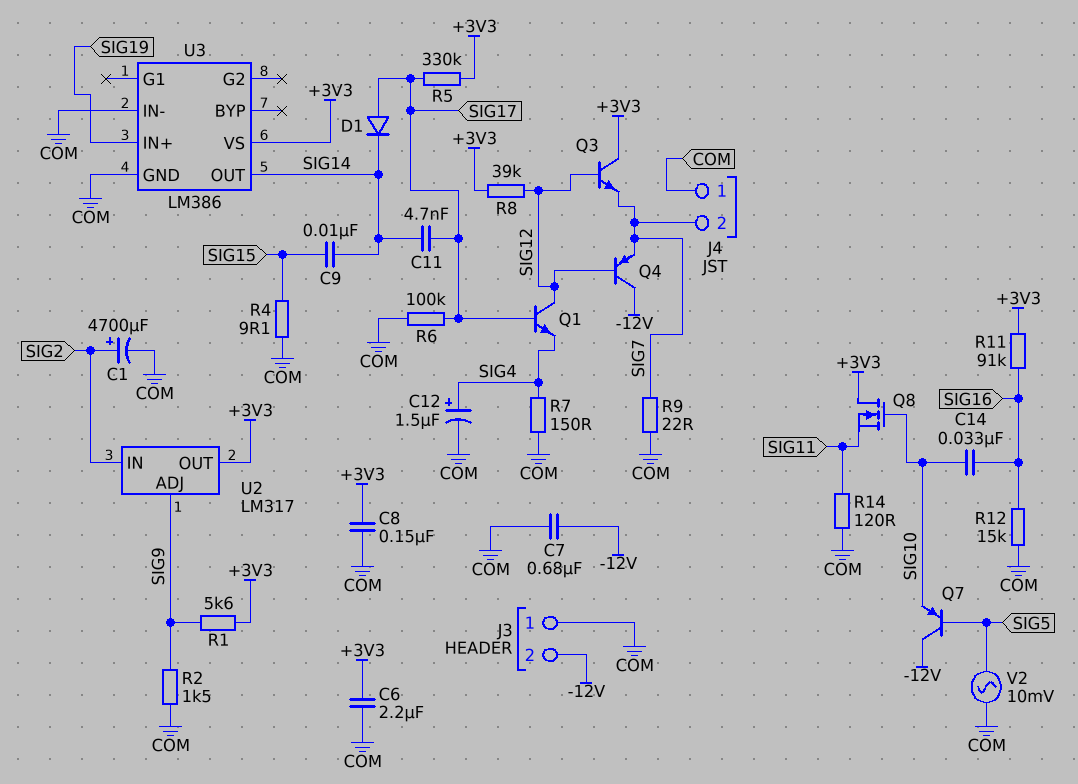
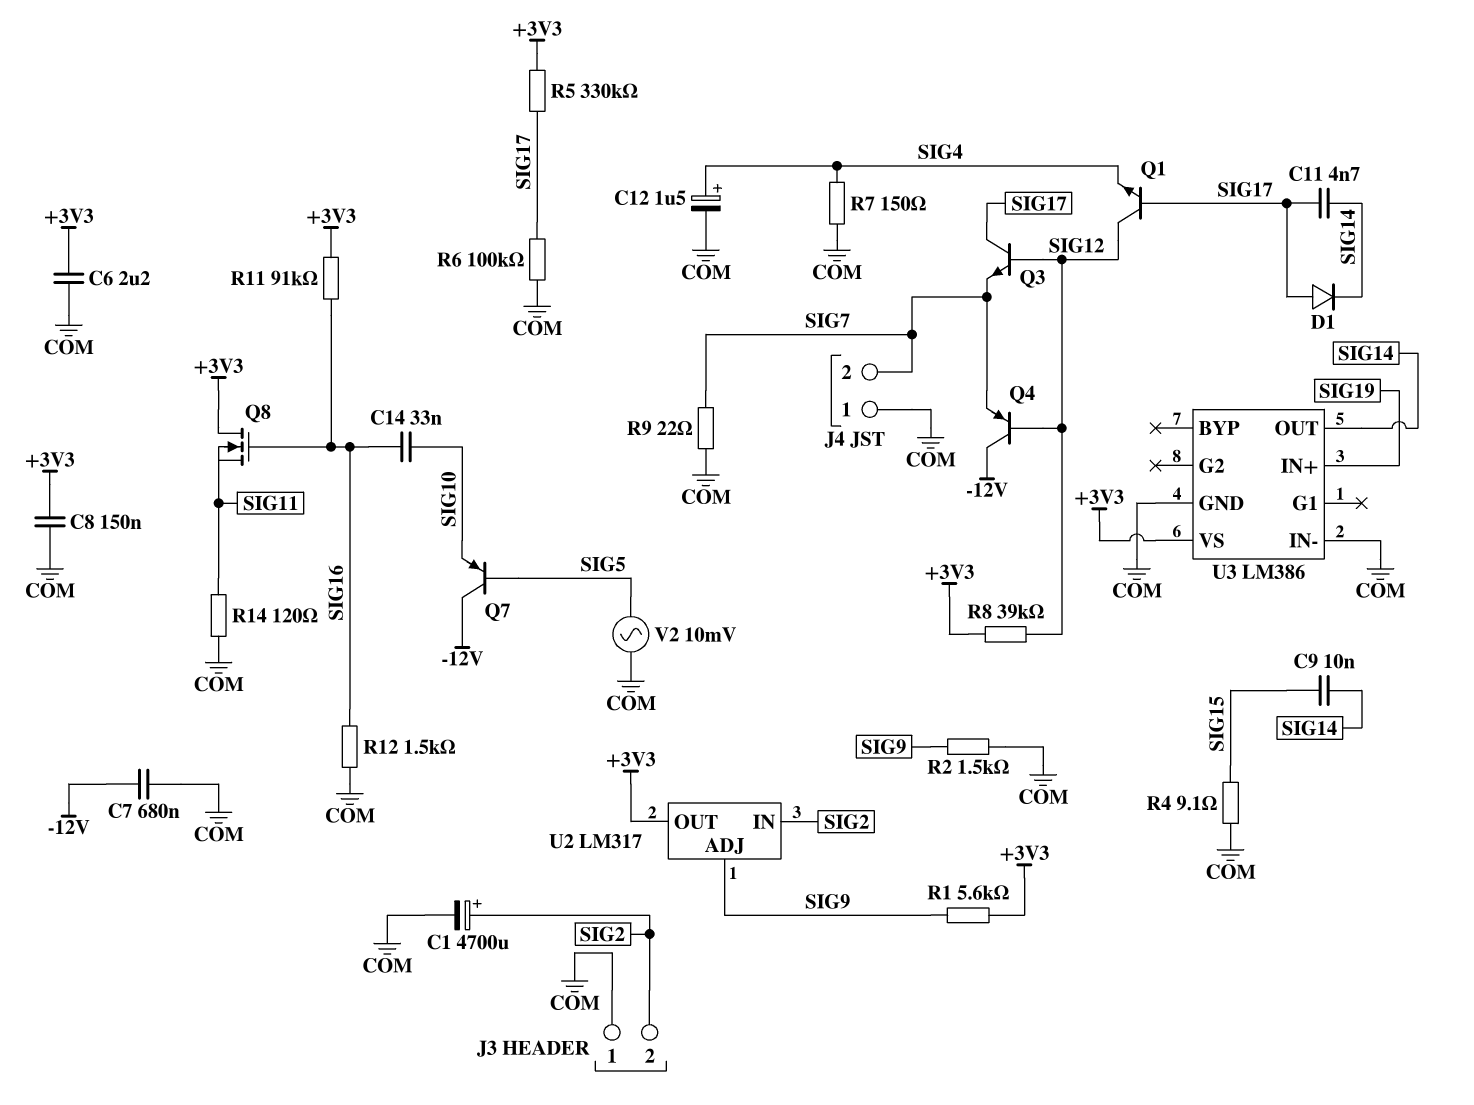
J3 pin 2: -12V -> SIG2
Q3: NPN (B SIG12, C +3V3, E SIG7) -> NPN (B SIG12, C SIG17, E SIG7)
Q8: NMOS (G SIG10, D +3V3, S SIG11) -> NMOS (G SIG16, D +3V3, S SIG11)
R12: 15k (COM, SIG16) -> 1.5k (COM, SIG16)

